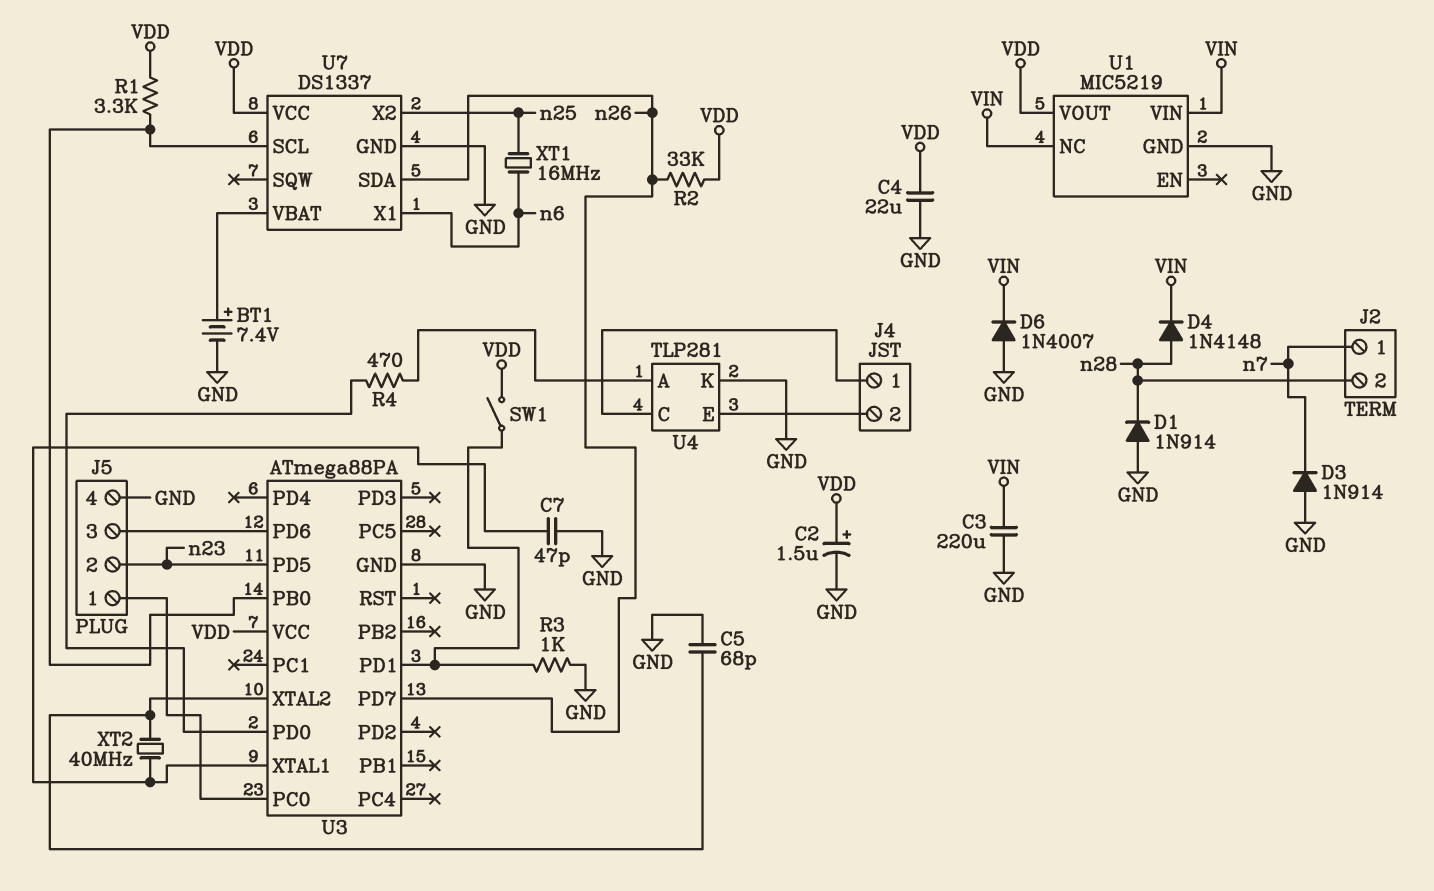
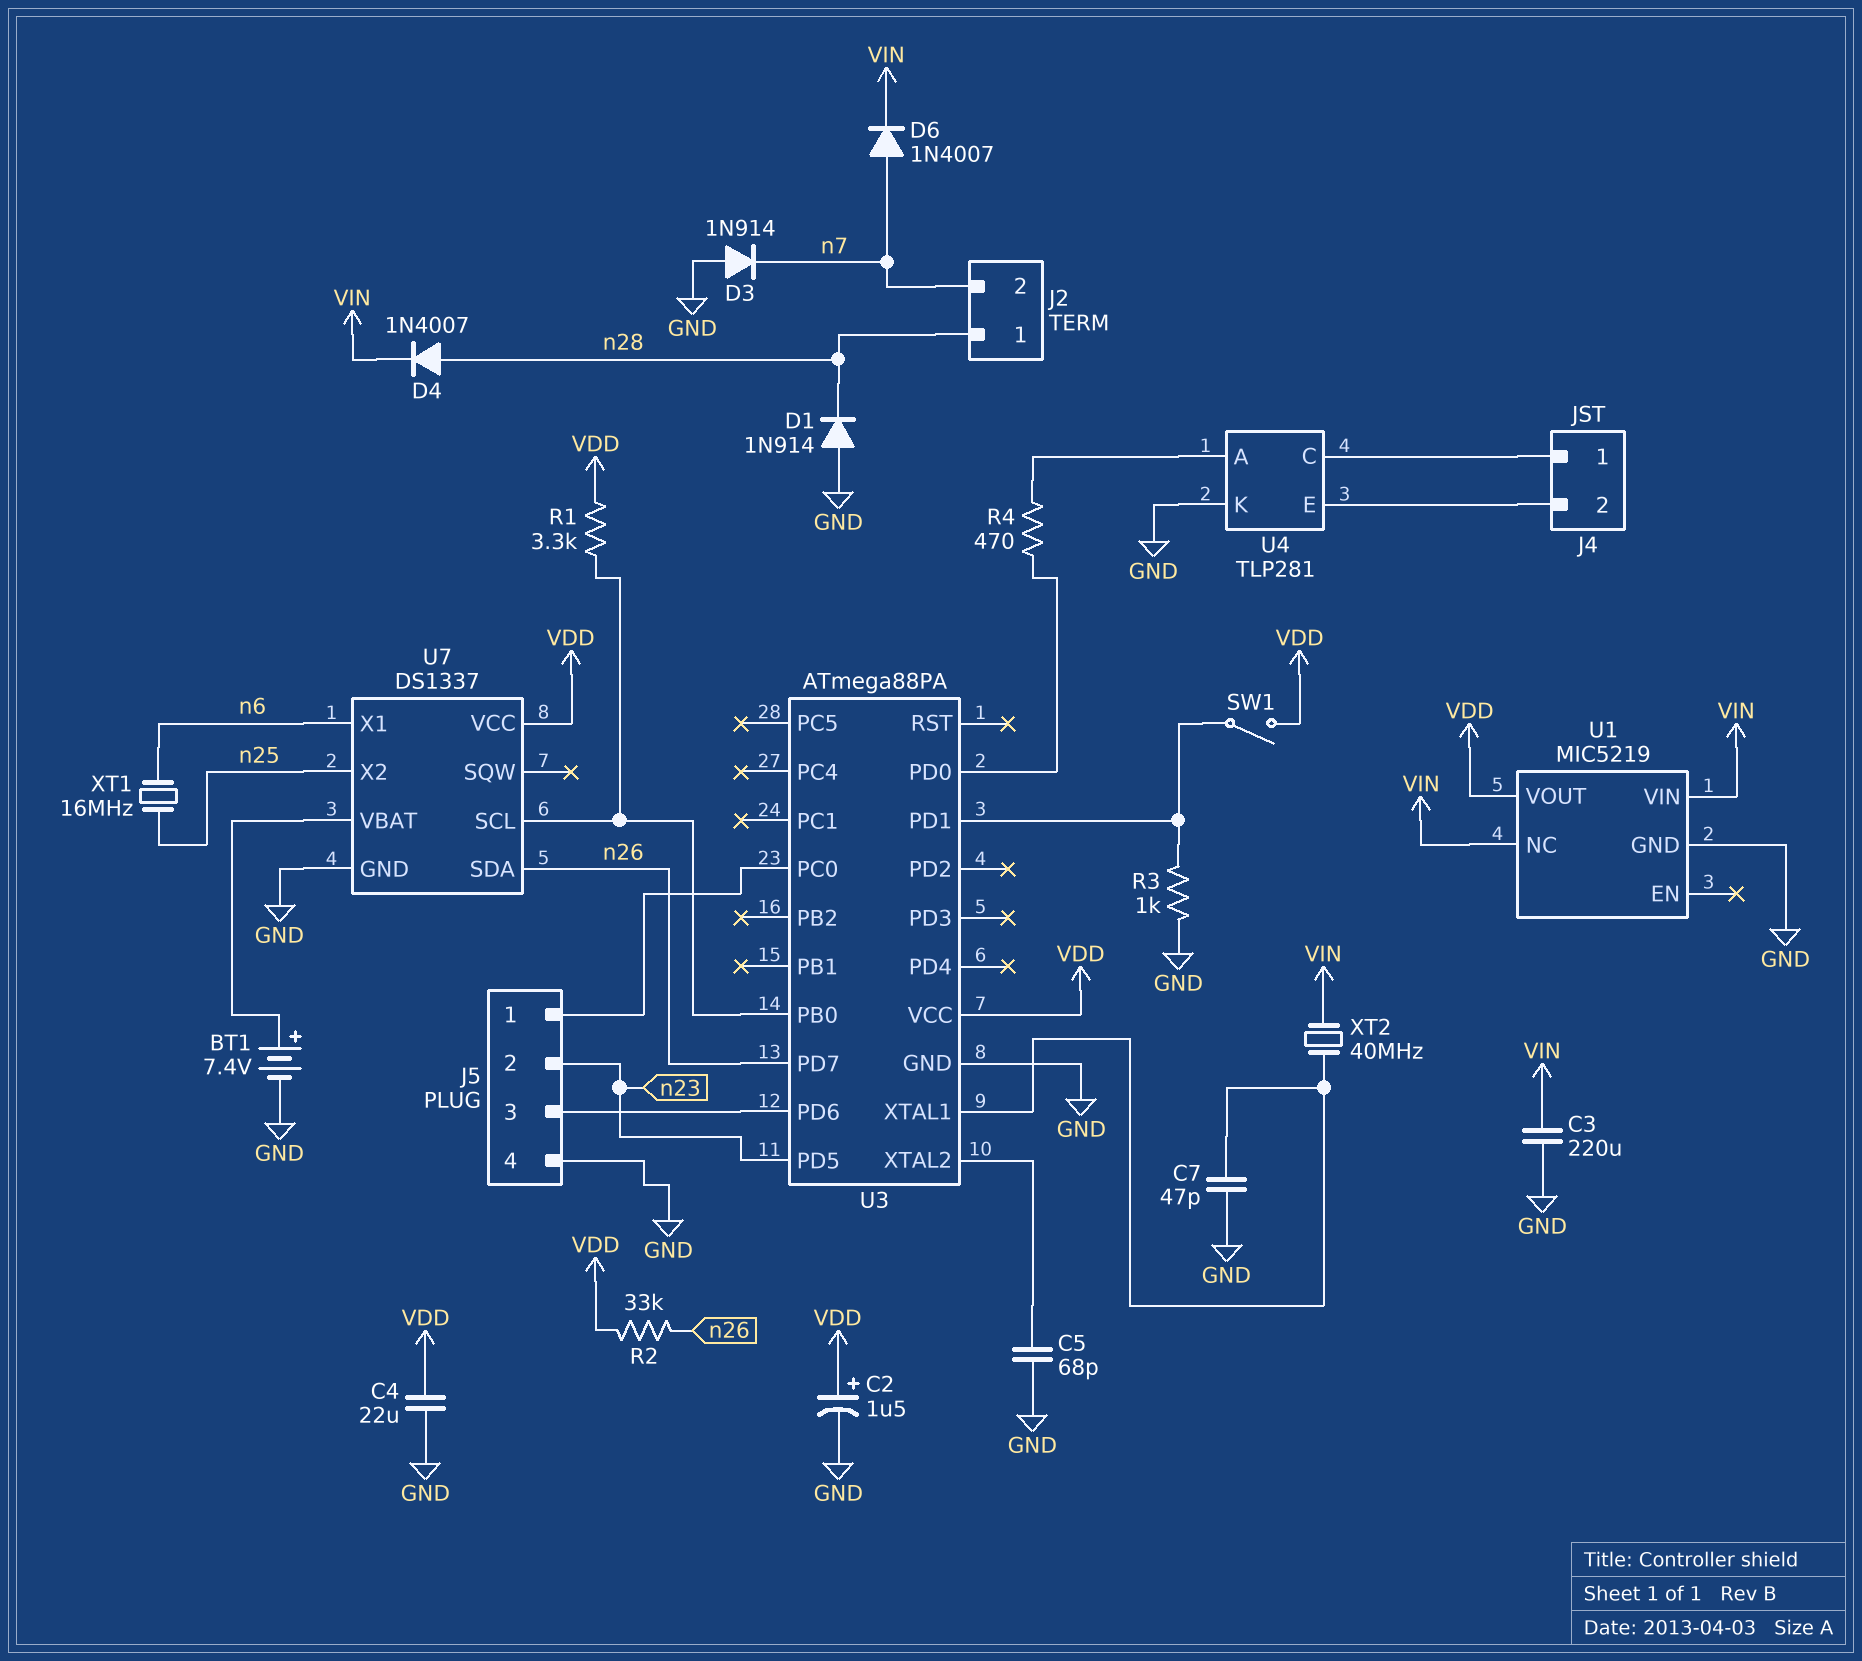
D4: diode 1N4148 (A n28, K VIN) -> diode 1N4007 (A n28, K VIN)
D6: diode 1N4007 (A GND, K VIN) -> diode 1N4007 (A n7, K VIN)
J2 pin 1: n7 -> n28
J2 pin 2: n28 -> n7
XT2: 40MHz (U3/XTAL1, U3/XTAL2) -> 40MHz (U3/XTAL1, VIN)

